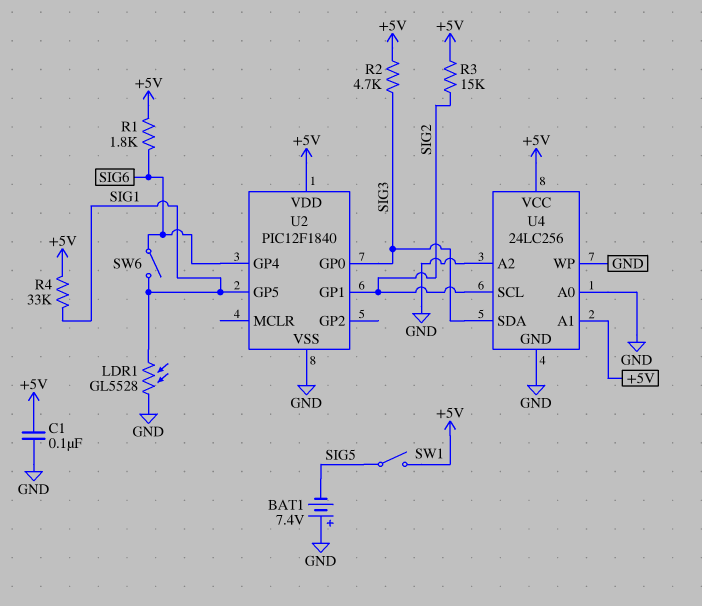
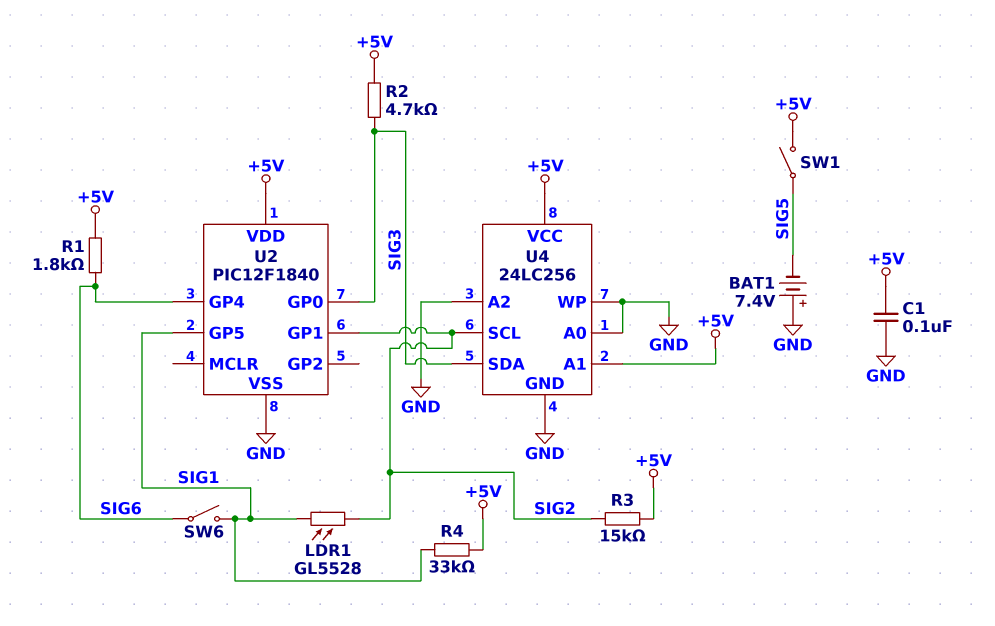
LDR1: GL5528 (GND, SIG1) -> GL5528 (SIG1, SIG2)

